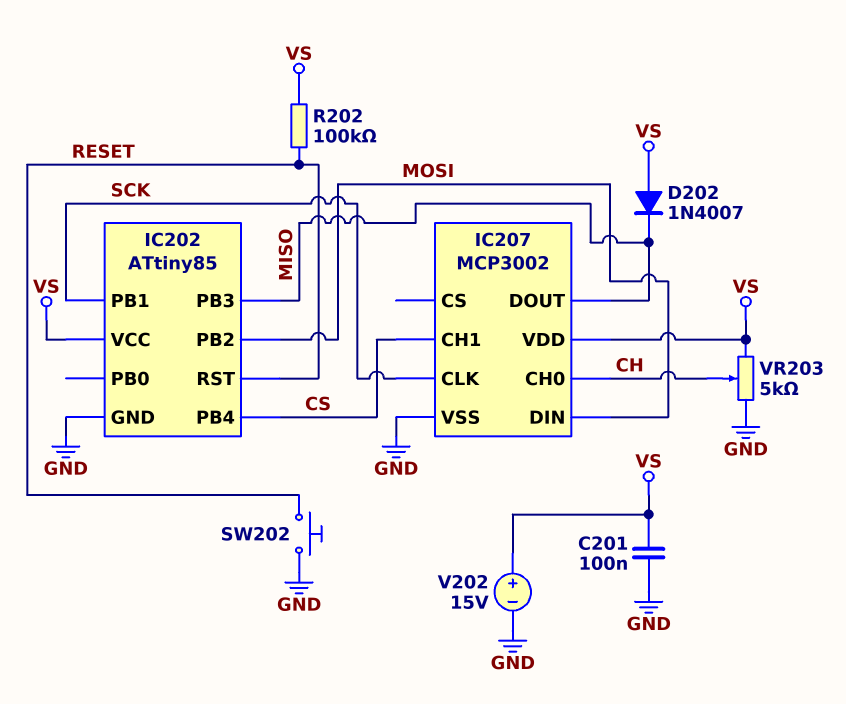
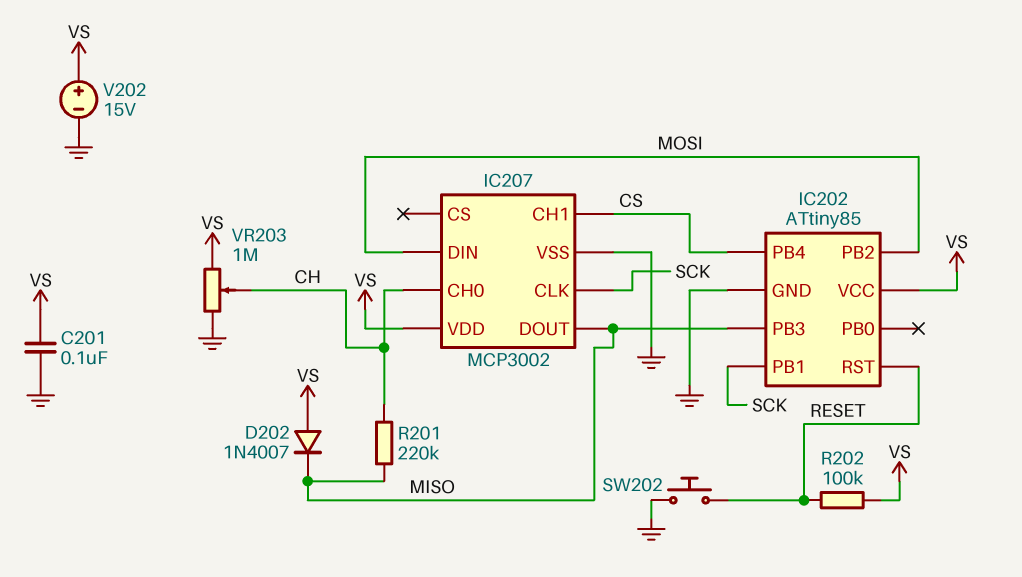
R201: none -> 220k (CH, MISO)
VR203: 5k (GND, VS, wiper CH) -> 1M (GND, VS, wiper CH)

